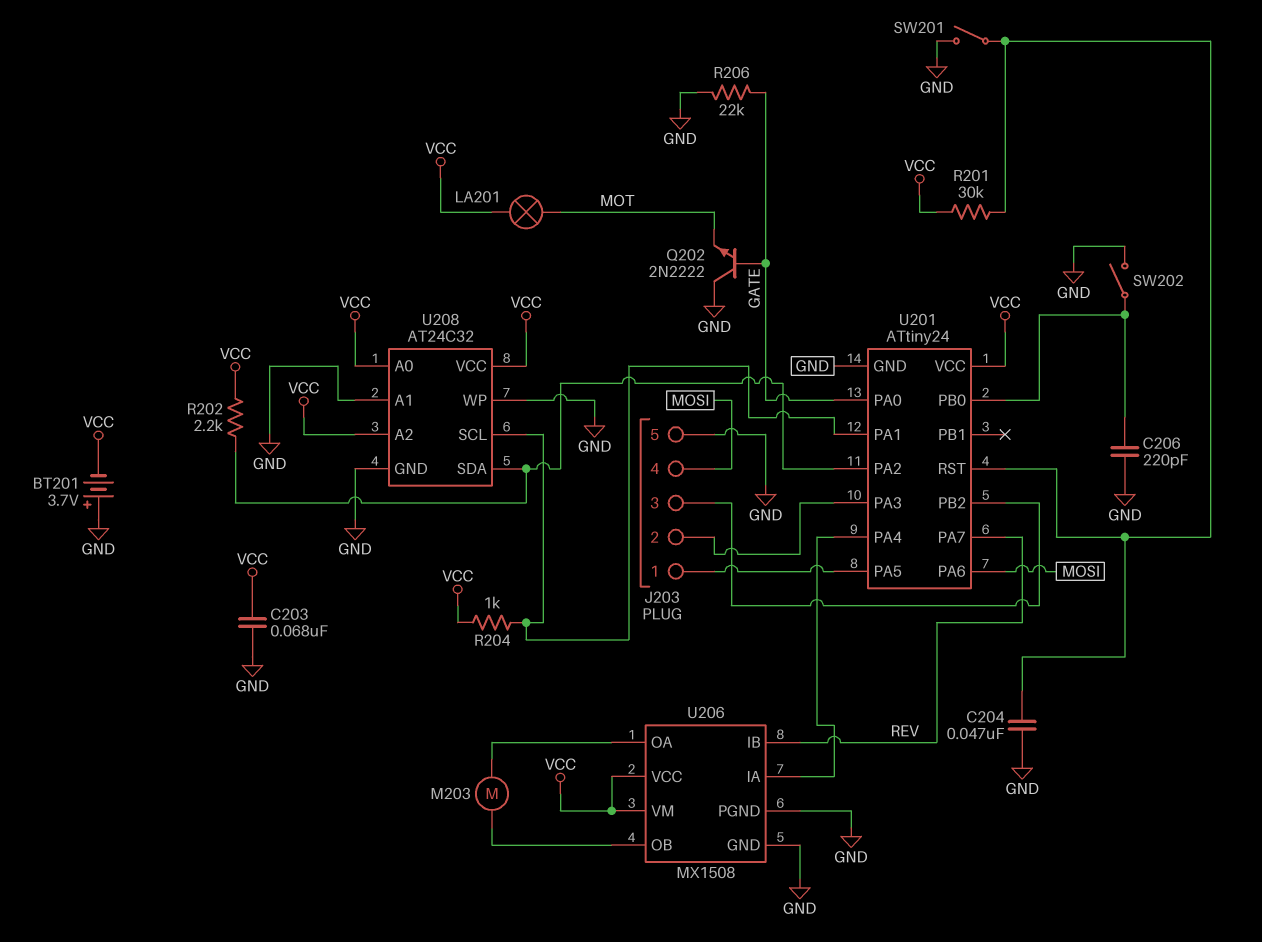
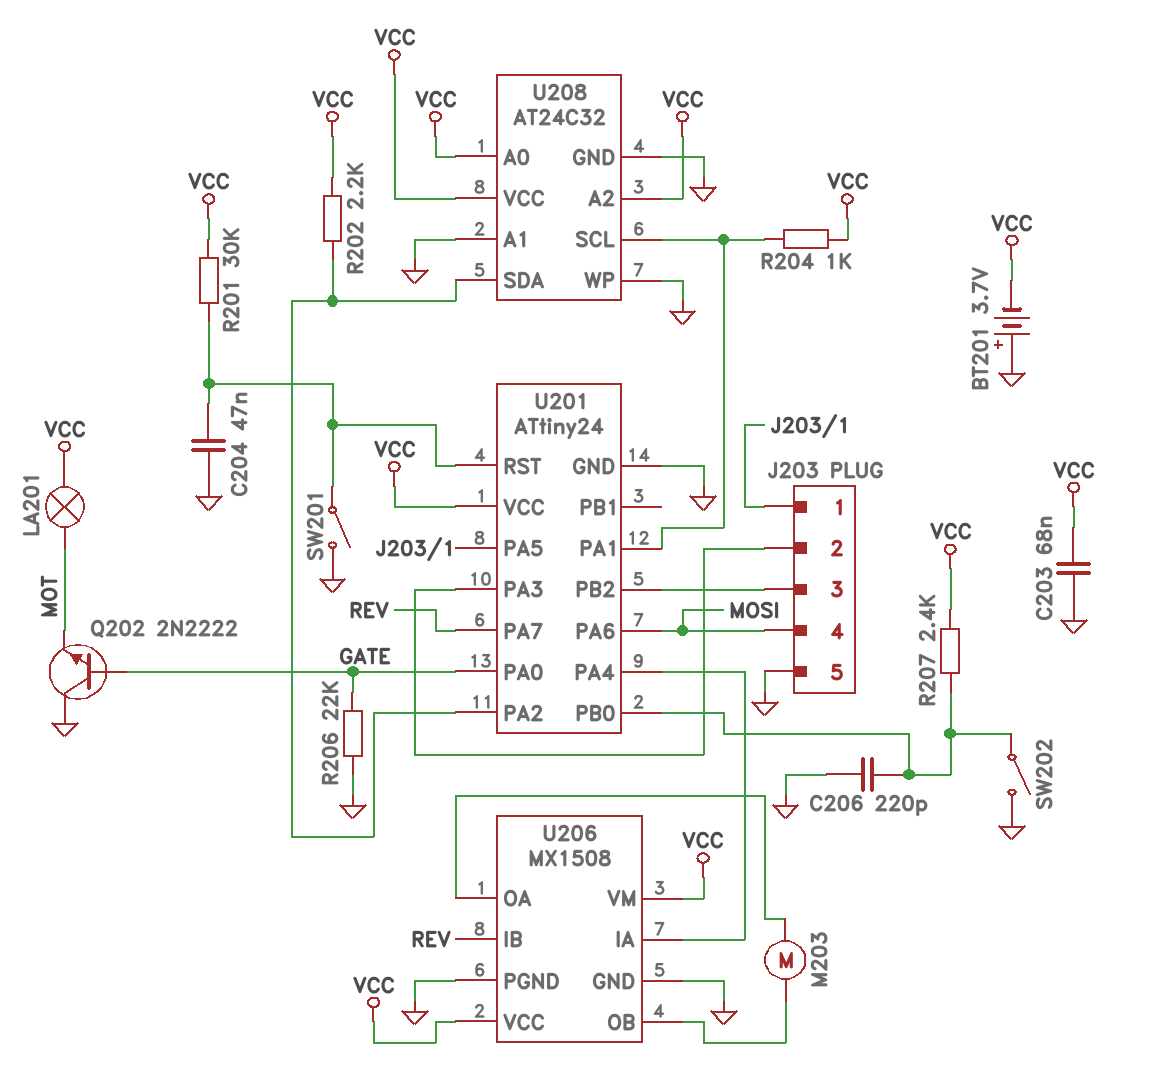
R207: none -> 2.4k (U201/PB0, VCC)

